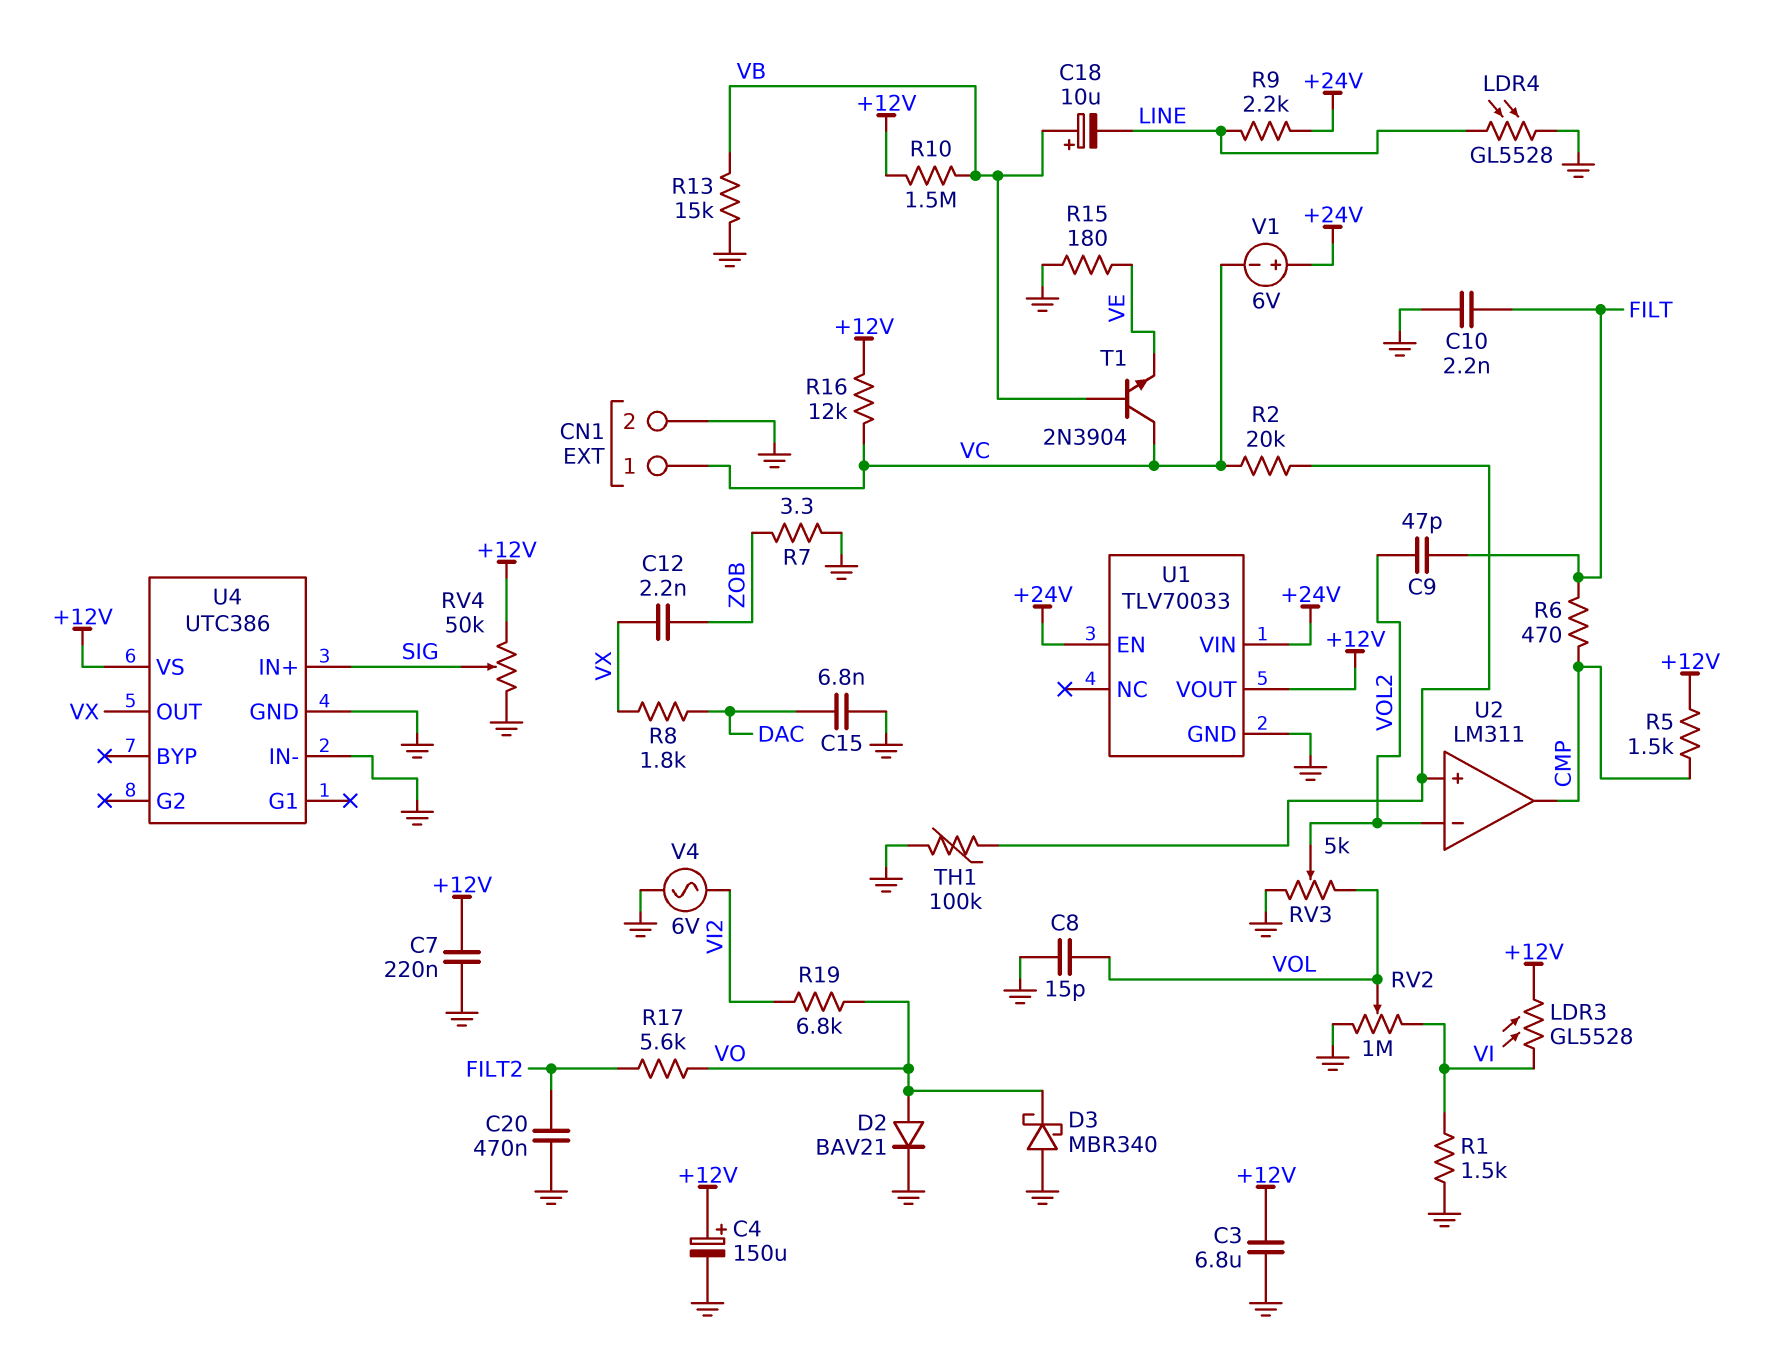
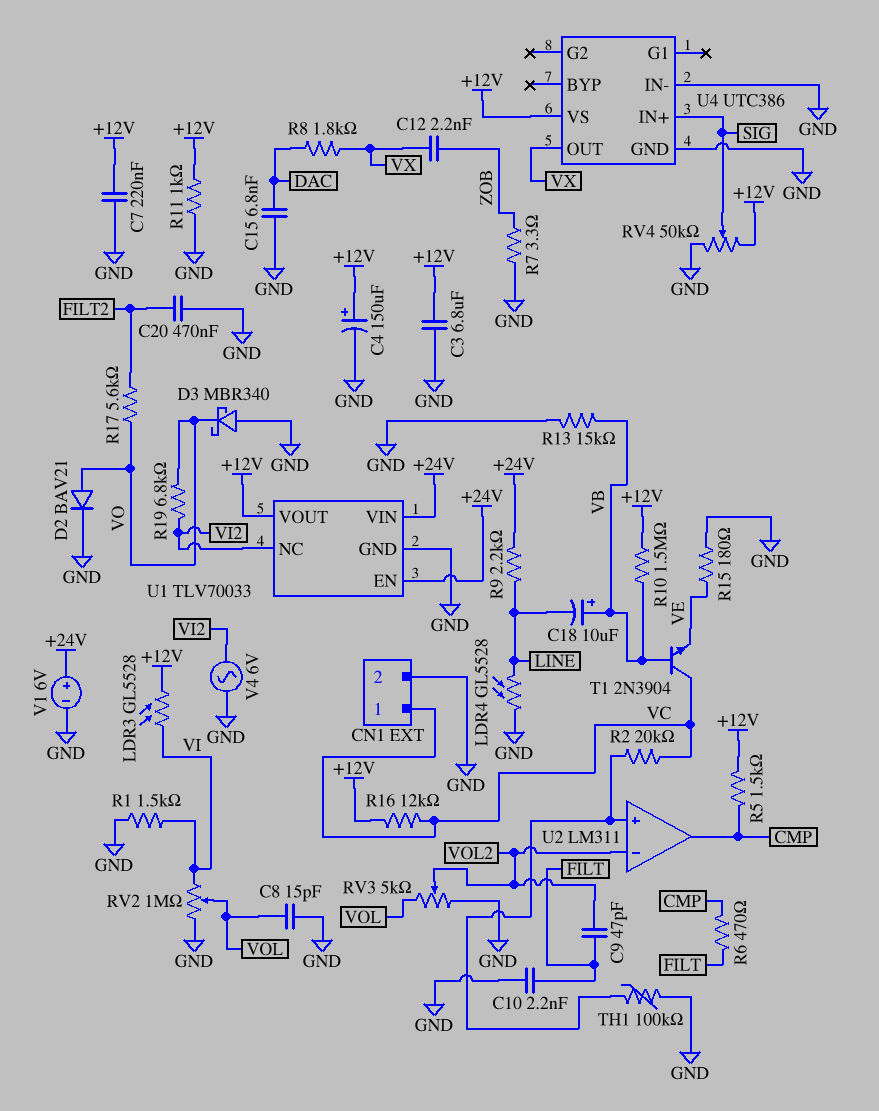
R11: none -> 1k (+12V, GND)
U1 pin NC: none -> VI2
V1: 6V (plus +24V, minus VC) -> 6V (plus +24V, minus GND)

